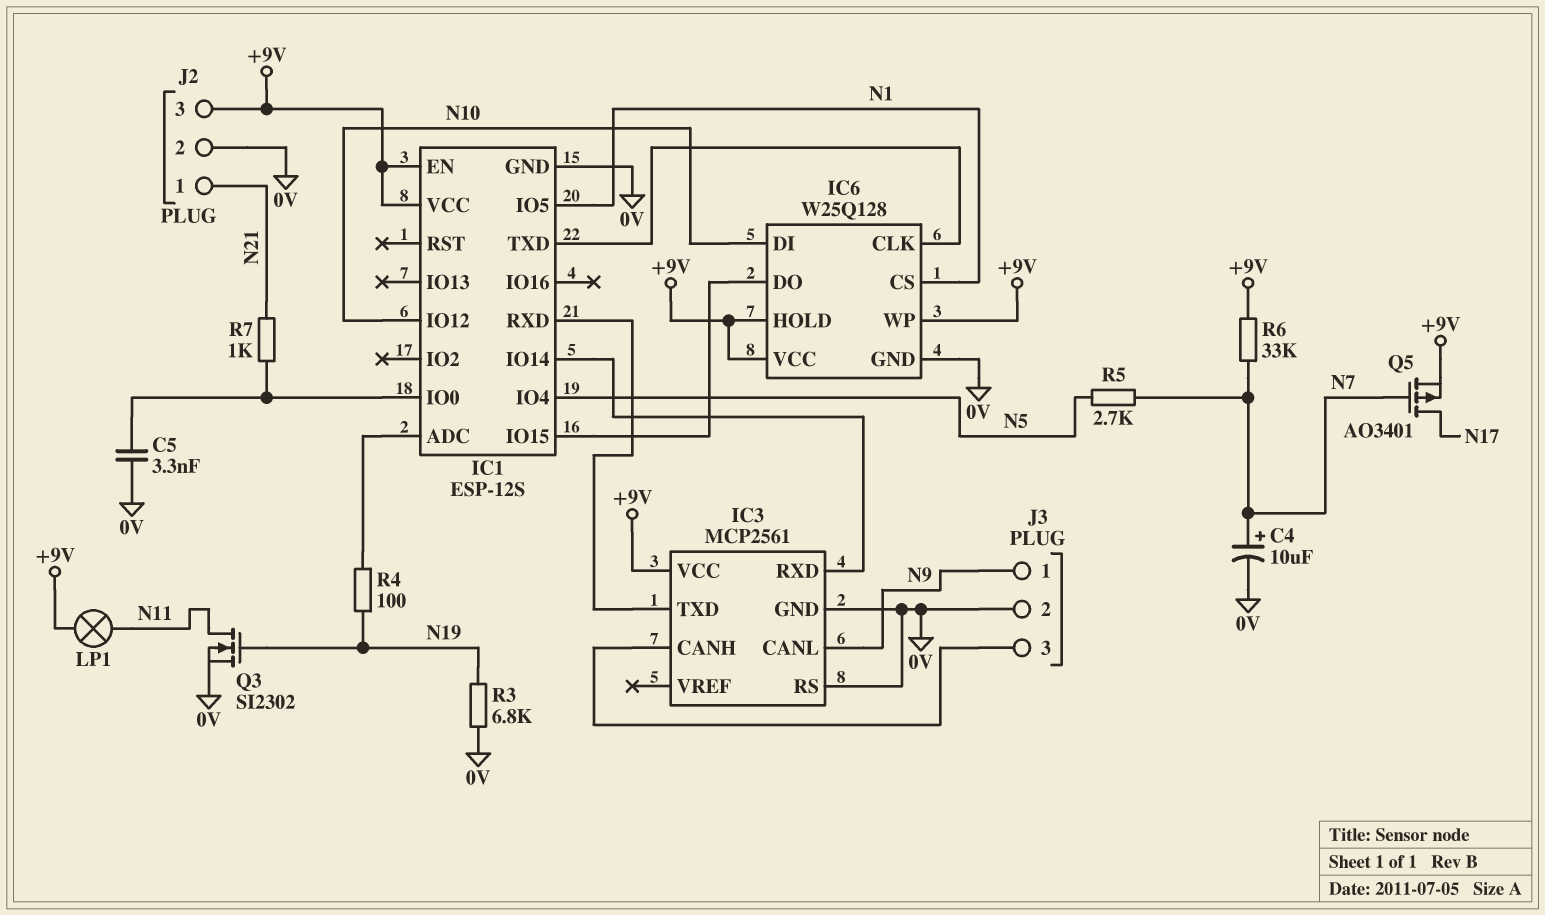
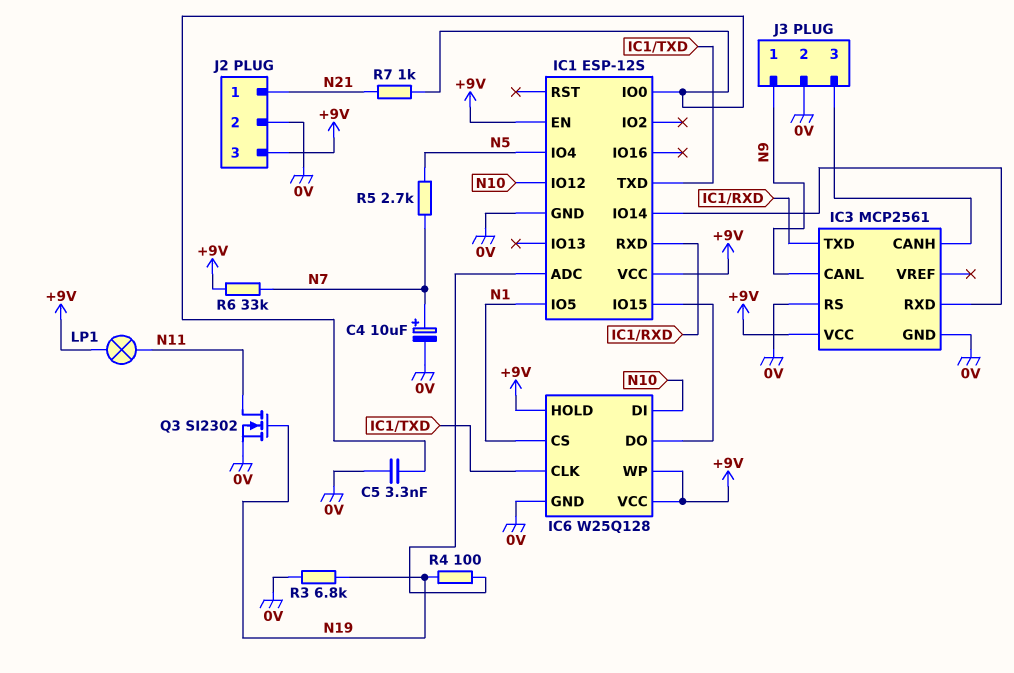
Q5: PMOS AO3401 (G N7, D N17, S +9V) -> none

